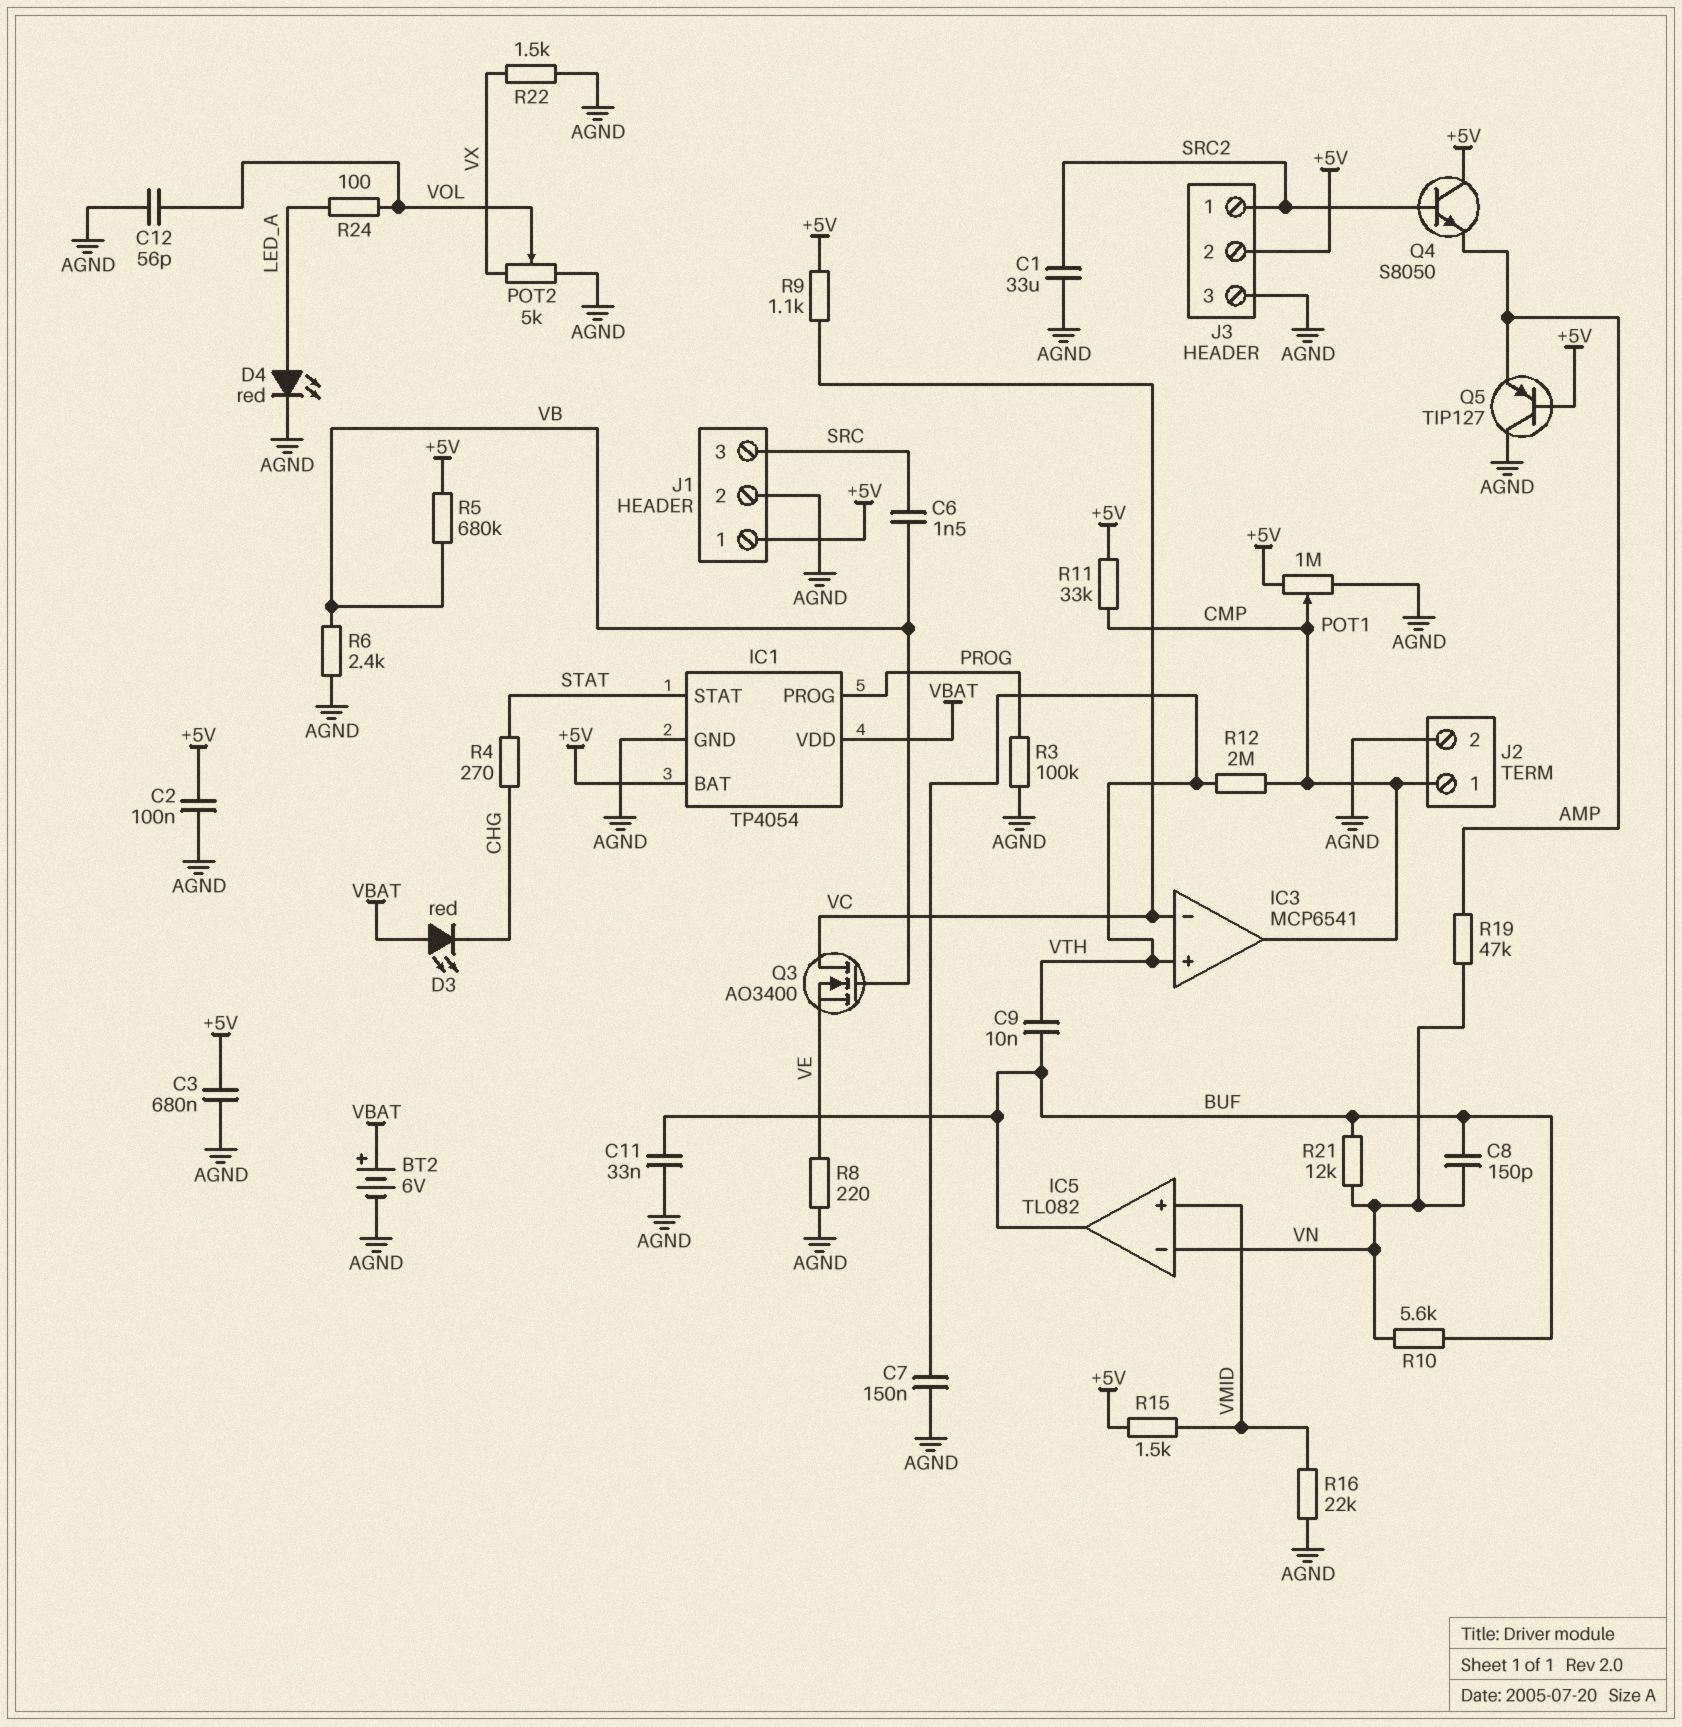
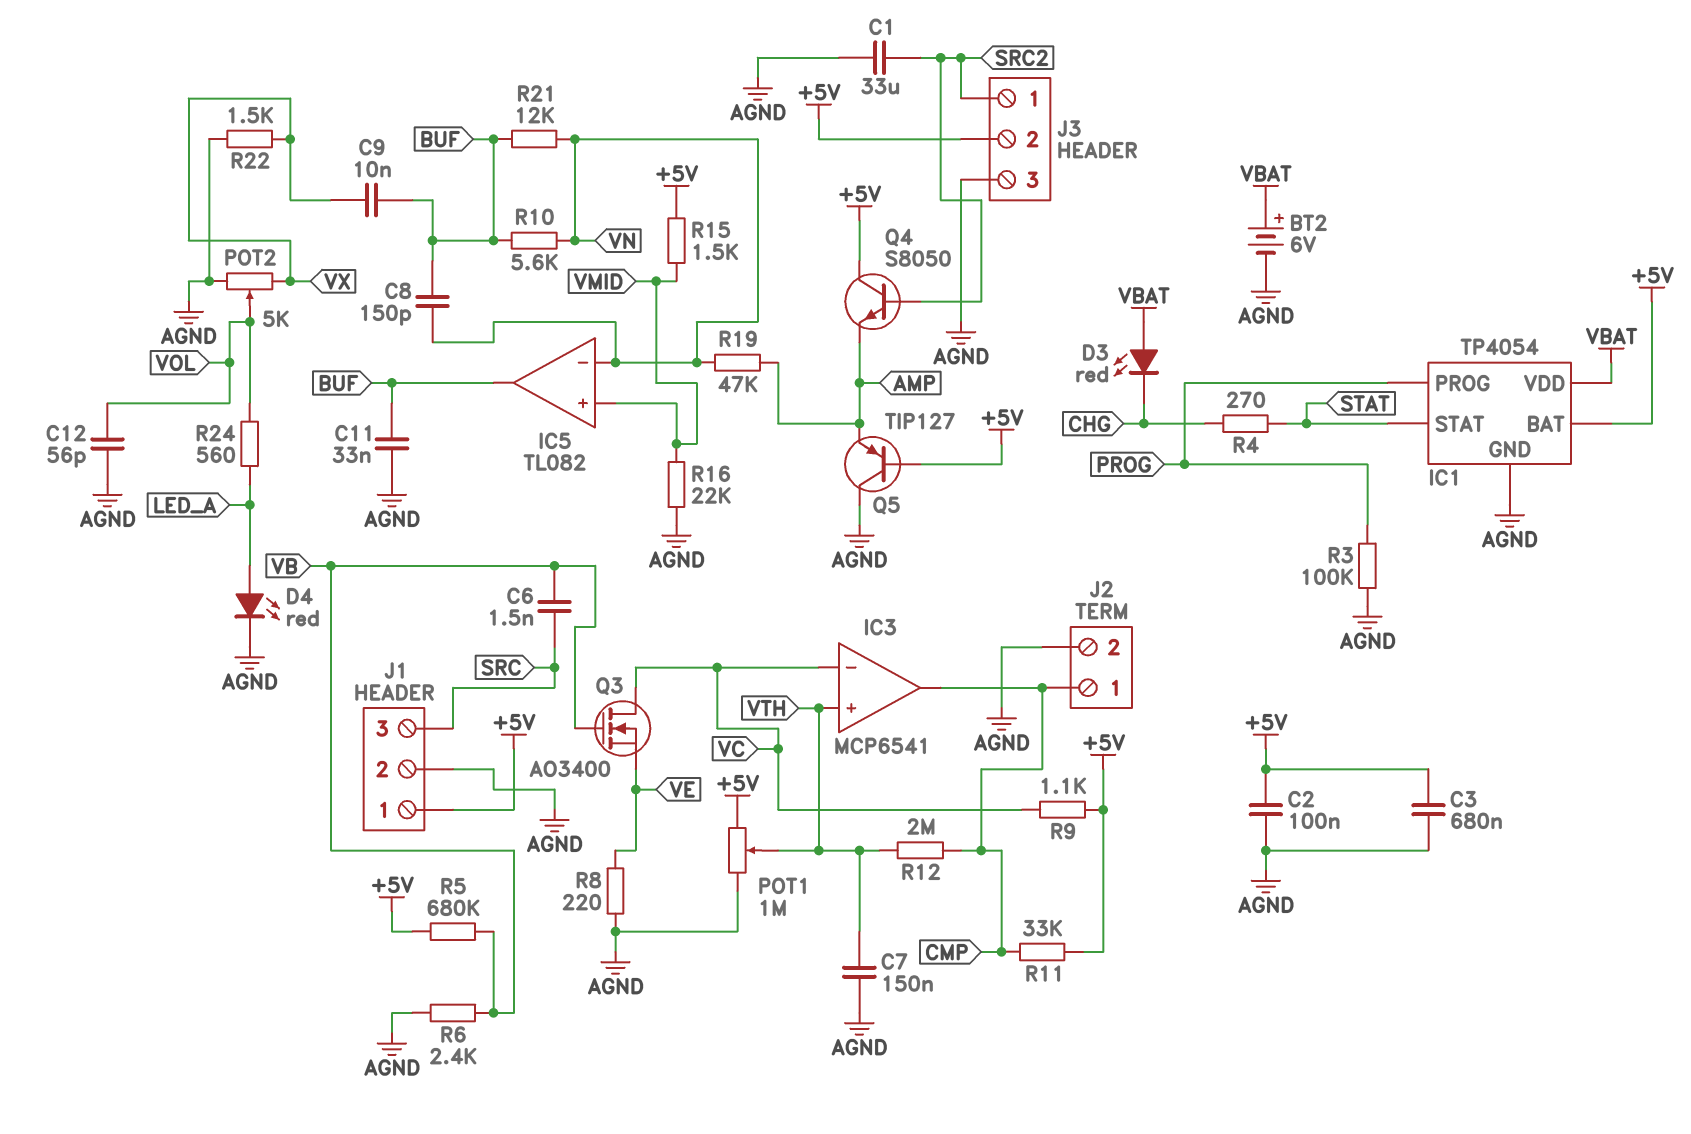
C9: 10nF (BUF, VTH) -> 10nF (BUF, VX)
POT1: 1M (+5V, AGND, wiper CMP) -> 1M (+5V, AGND, wiper VTH)
R24: 100 (LED_A, VOL) -> 560 (LED_A, VOL)

